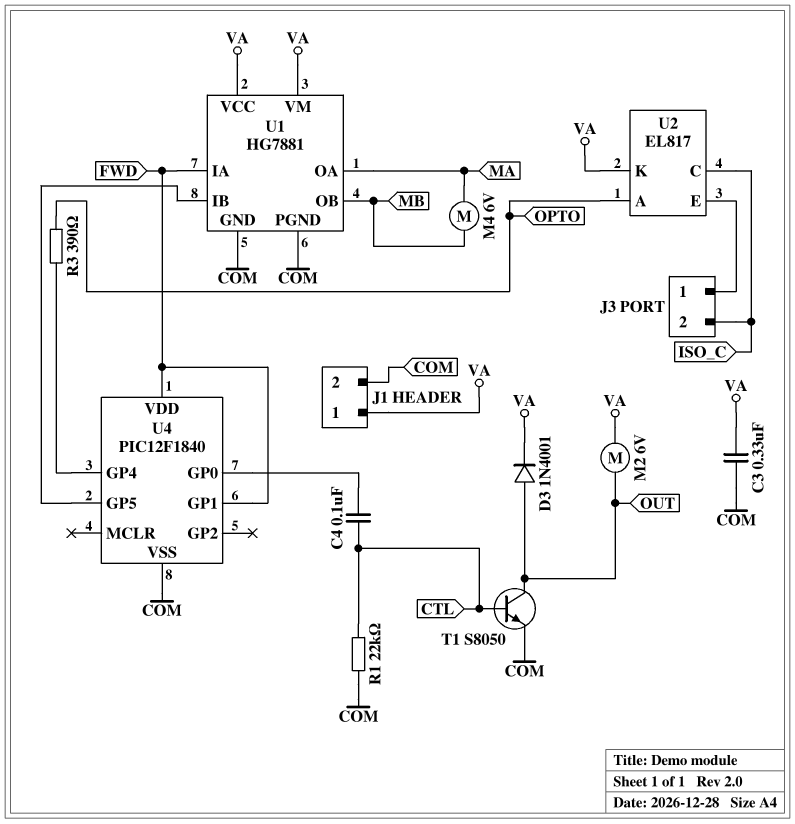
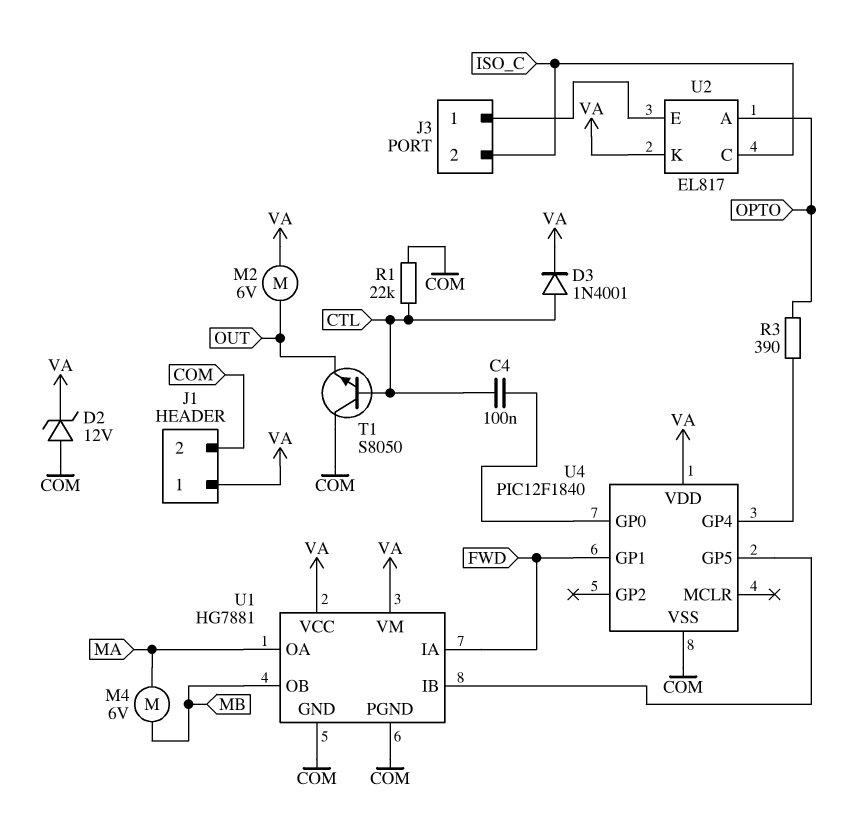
C3: 330nF (COM, VA) -> none
D2: none -> zener 12V (A COM, K VA)
D3: diode 1N4001 (A OUT, K VA) -> diode 1N4001 (A CTL, K VA)
T1: NPN S8050 (B CTL, C OUT, E COM) -> NPN S8050 (B CTL, C COM, E OUT)
U4 pin VDD: FWD -> VA

